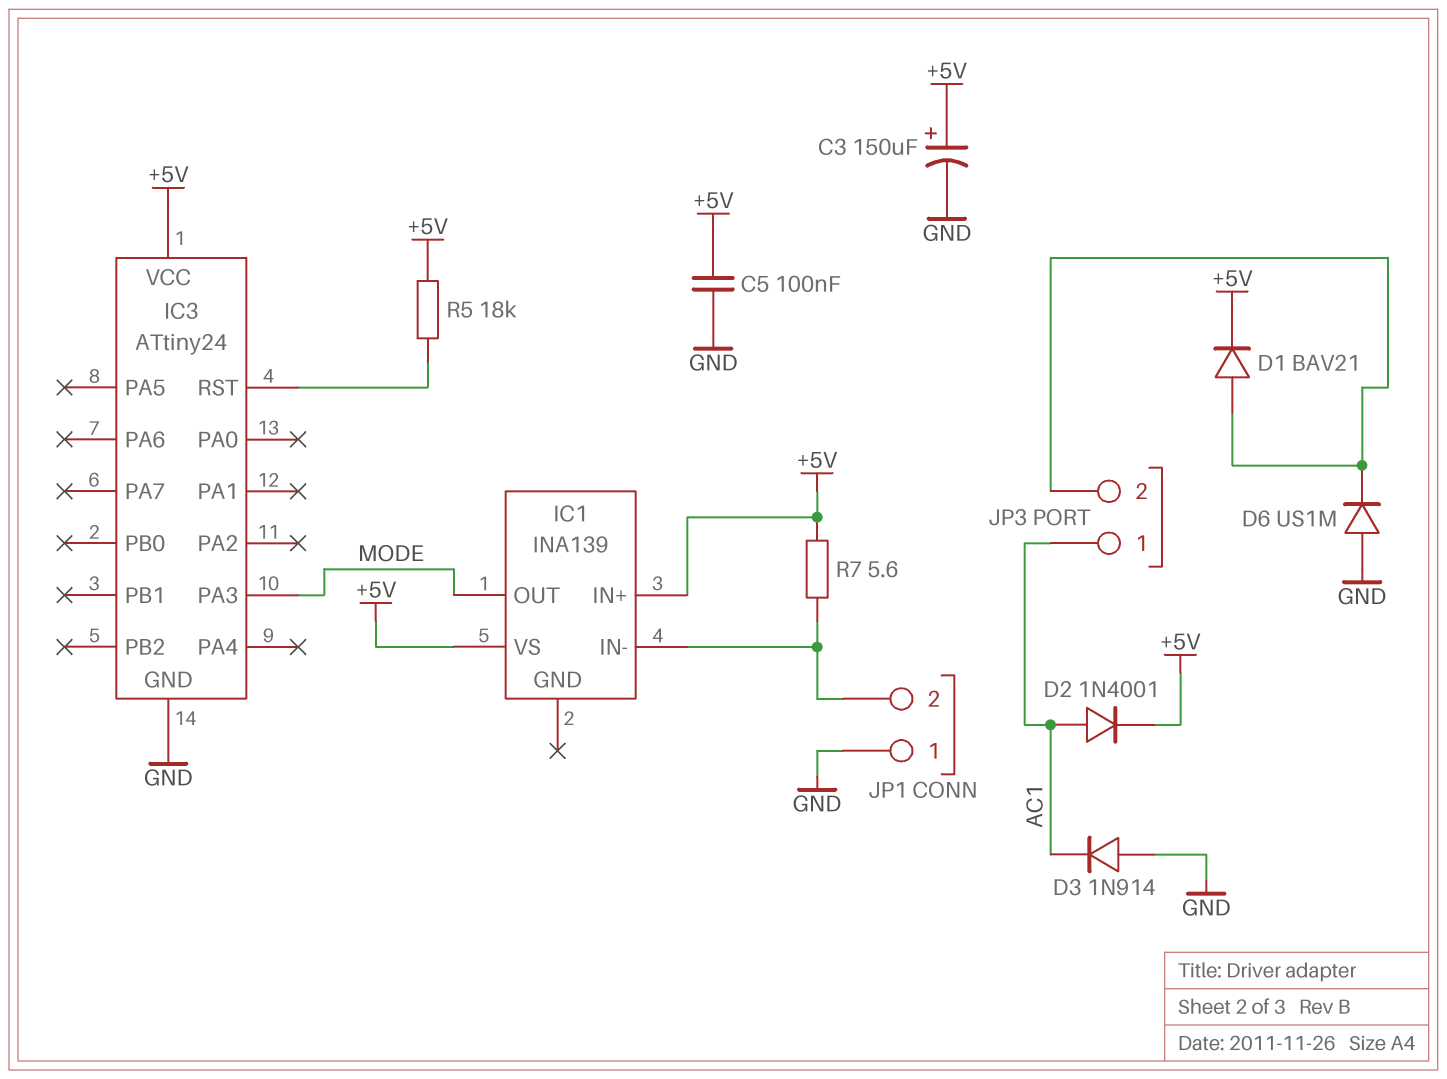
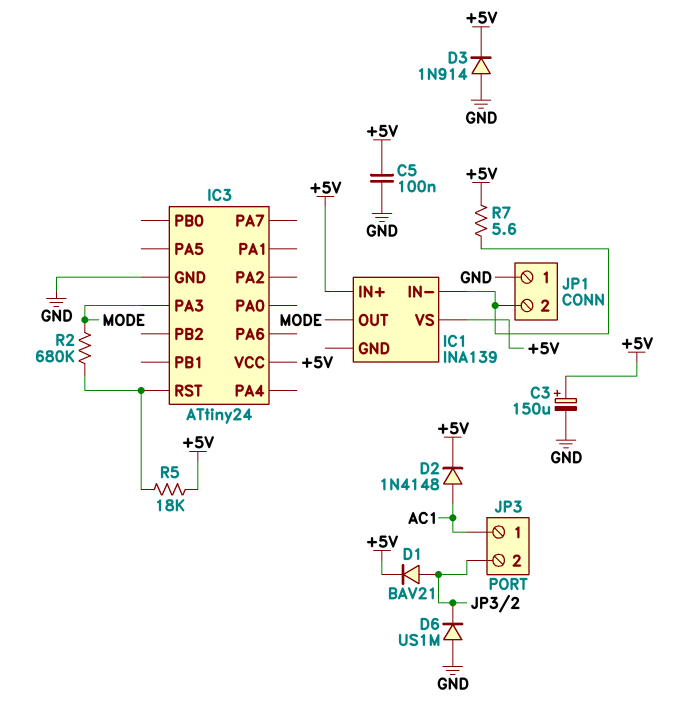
D2: diode 1N4001 (A AC1, K +5V) -> diode 1N4148 (A AC1, K +5V)
D3: diode 1N914 (A GND, K AC1) -> diode 1N914 (A GND, K +5V)
R2: none -> 680k (IC3/RST, MODE)

